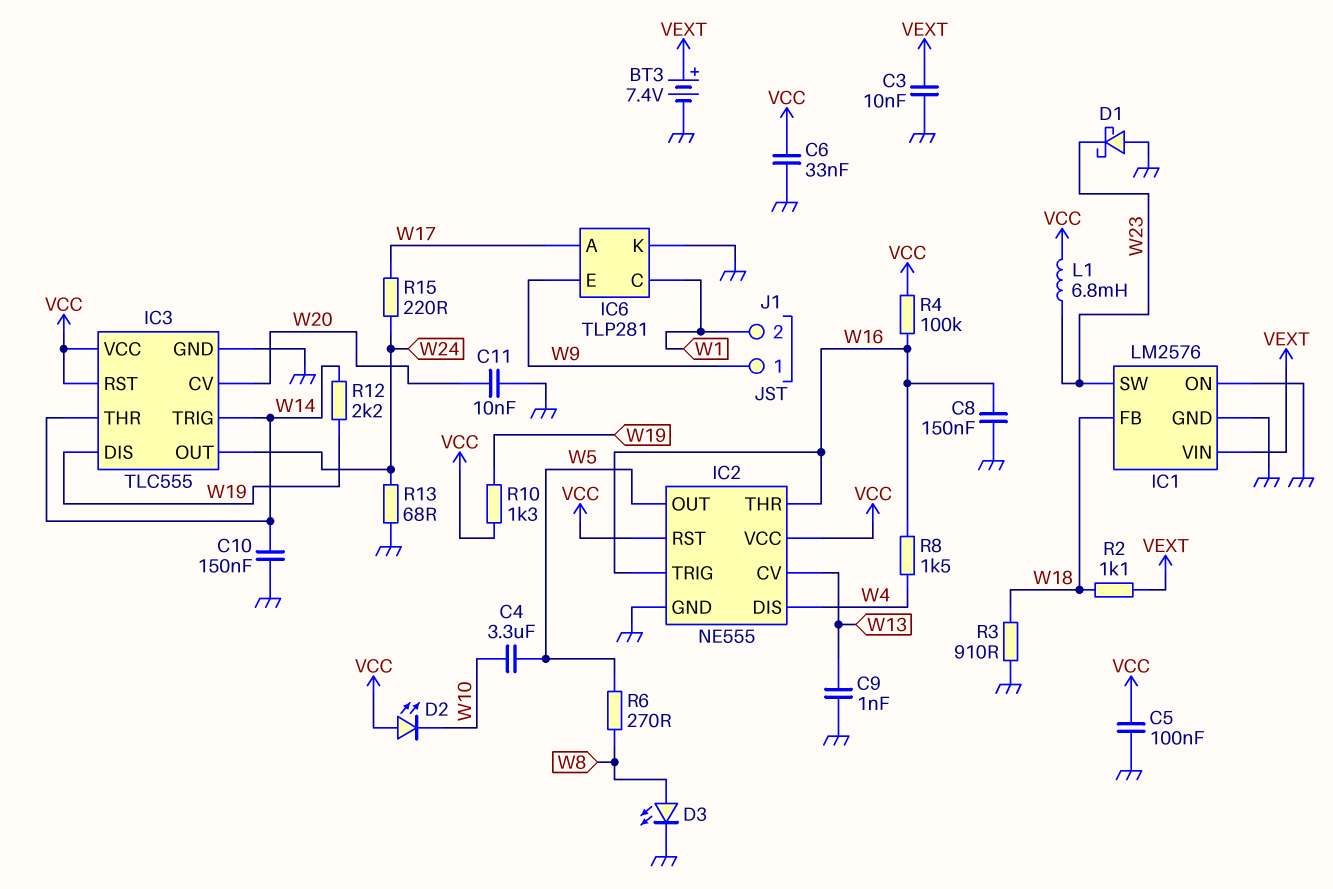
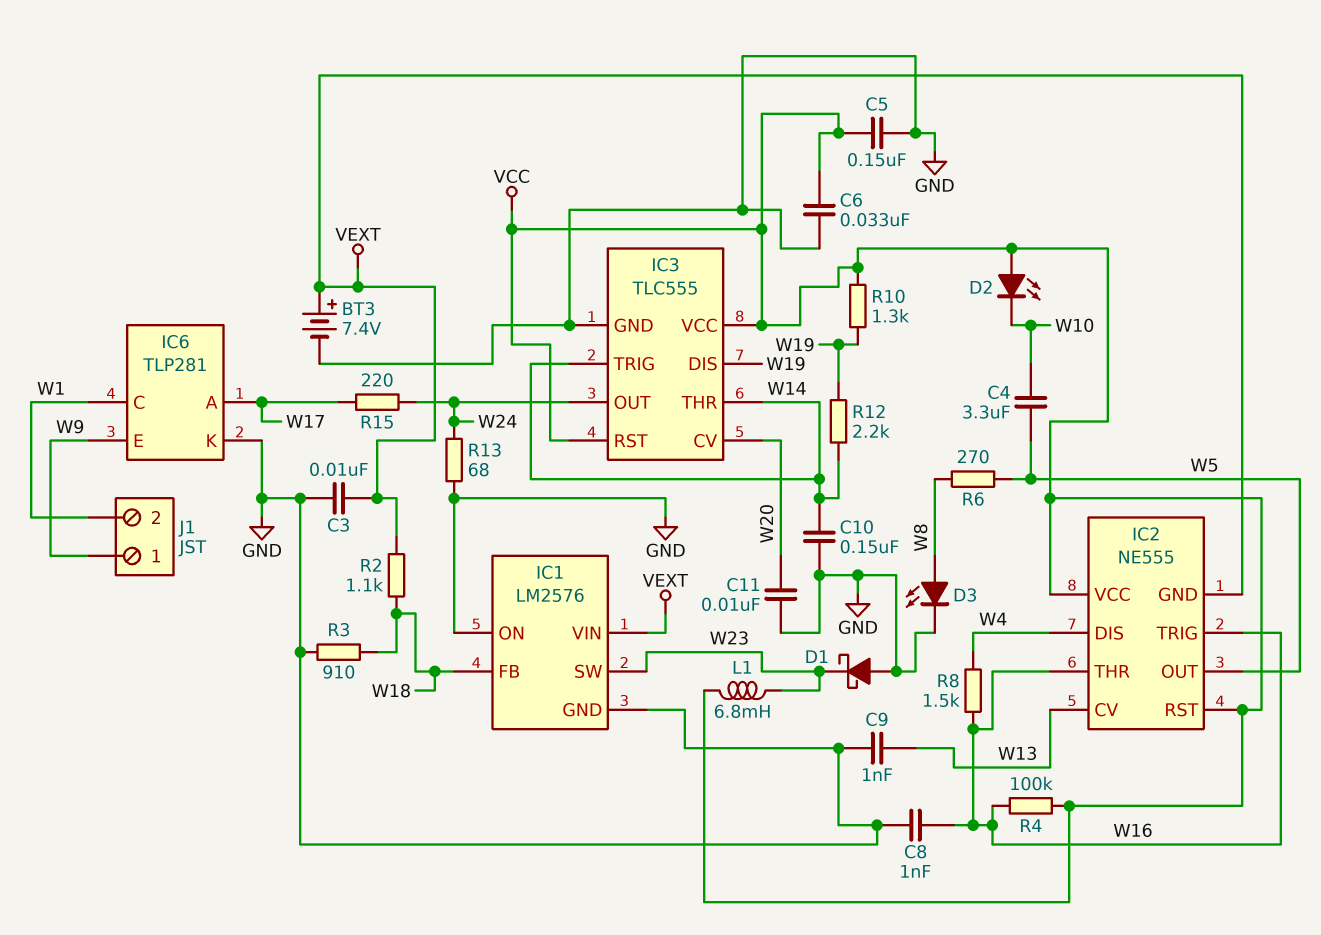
C5: 100nF (GND, VCC) -> 150nF (GND, VCC)
C8: 150nF (GND, W16) -> 1nF (GND, W16)
IC2 pin GND: GND -> VEXT

